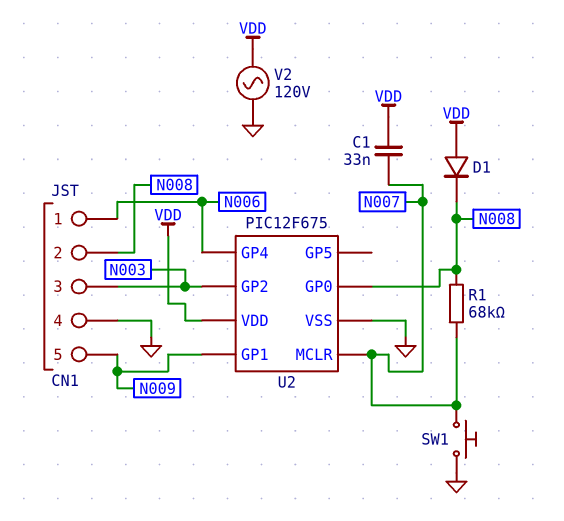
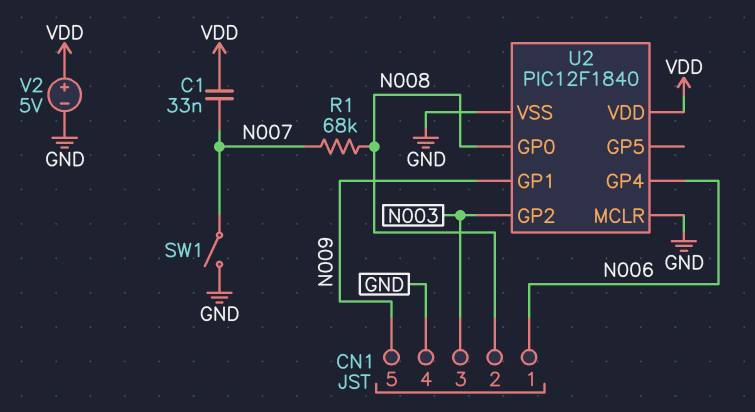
D1: diode (A VDD, K N008) -> none
SW1: button (GND, N007) -> switch (GND, N007)
U2: PIC12F675 -> PIC12F1840
U2 pin MCLR: N007 -> GND
V2: AC 120V (GND, VDD) -> 5V (plus VDD, minus GND)

